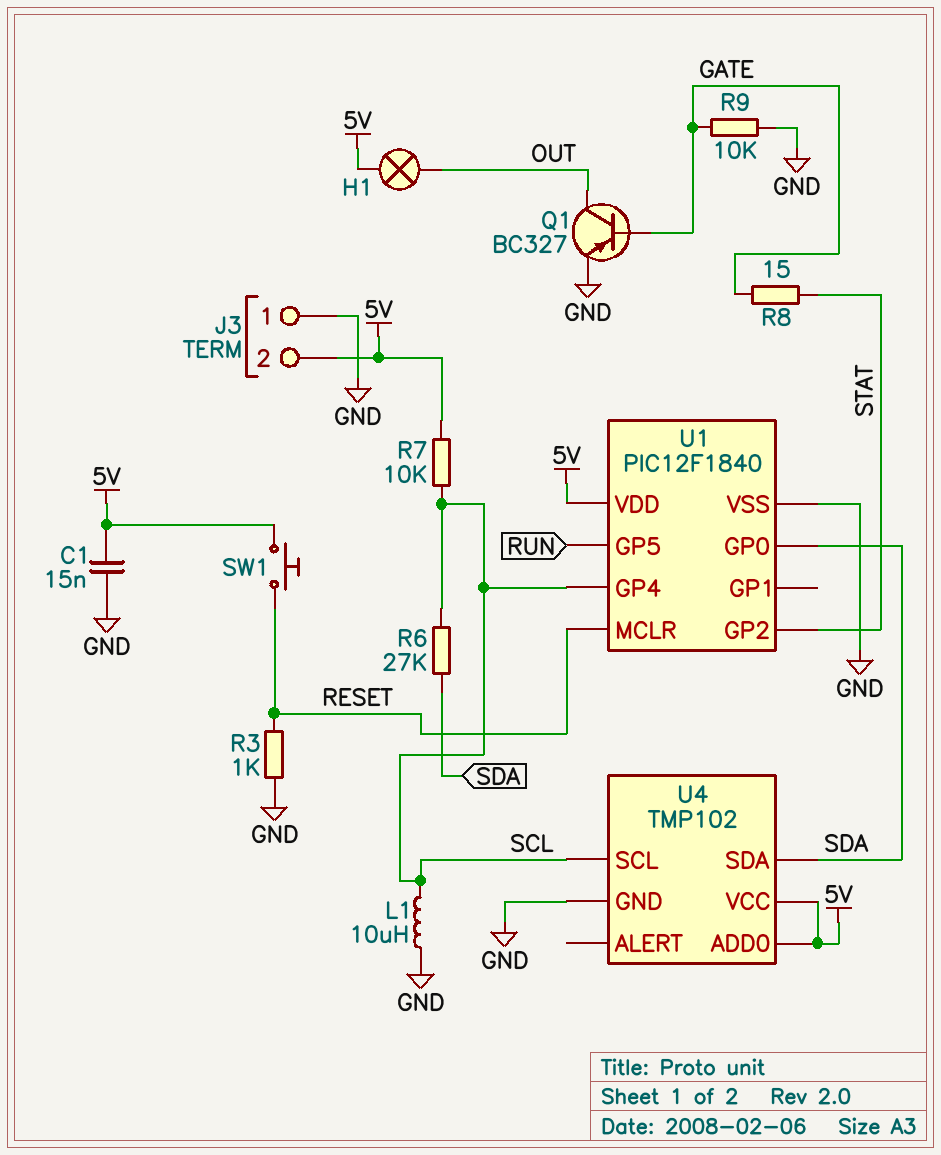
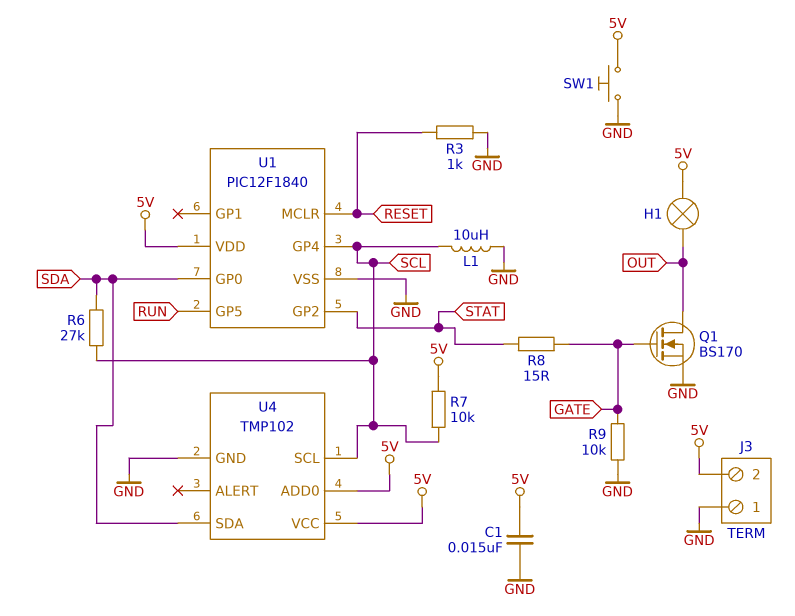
Q1: PNP BC327 (B GATE, C OUT, E GND) -> NMOS BS170 (G GATE, D OUT, S GND)
SW1: button (5V, RESET) -> button (5V, GND)

